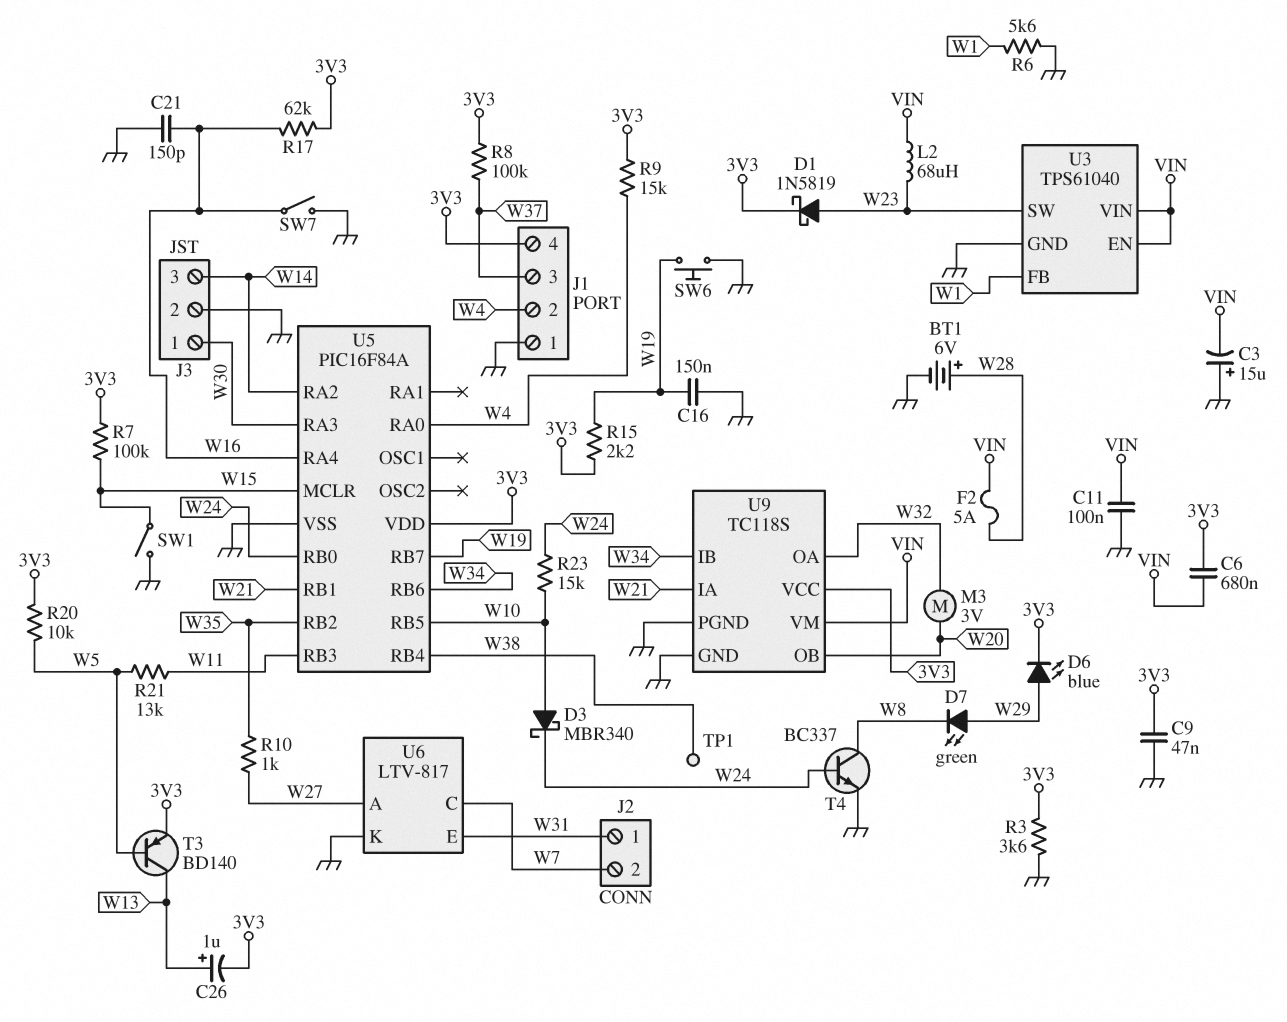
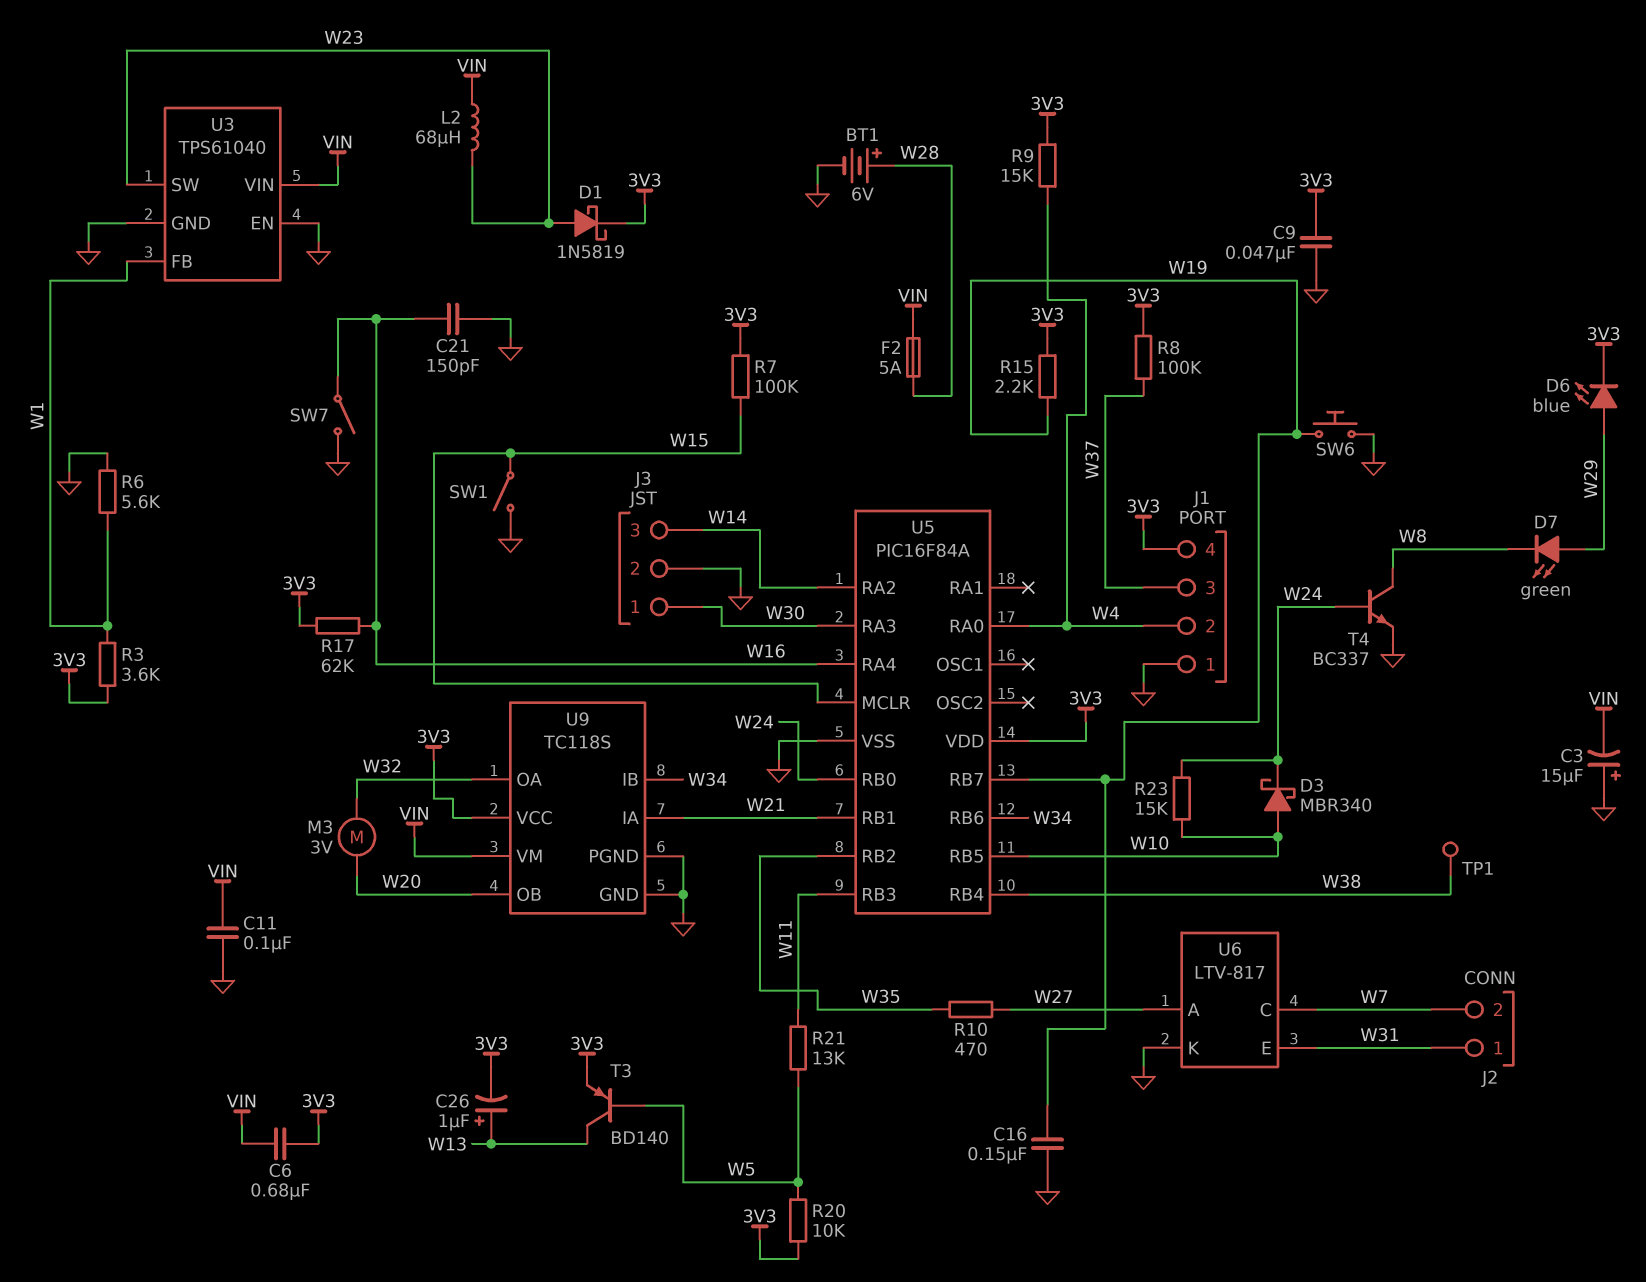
R3: 3.6k (3V3, GND) -> 3.6k (3V3, W1)
R10: 1k (W27, W35) -> 470 (W27, W35)
U3 pin EN: VIN -> GND

